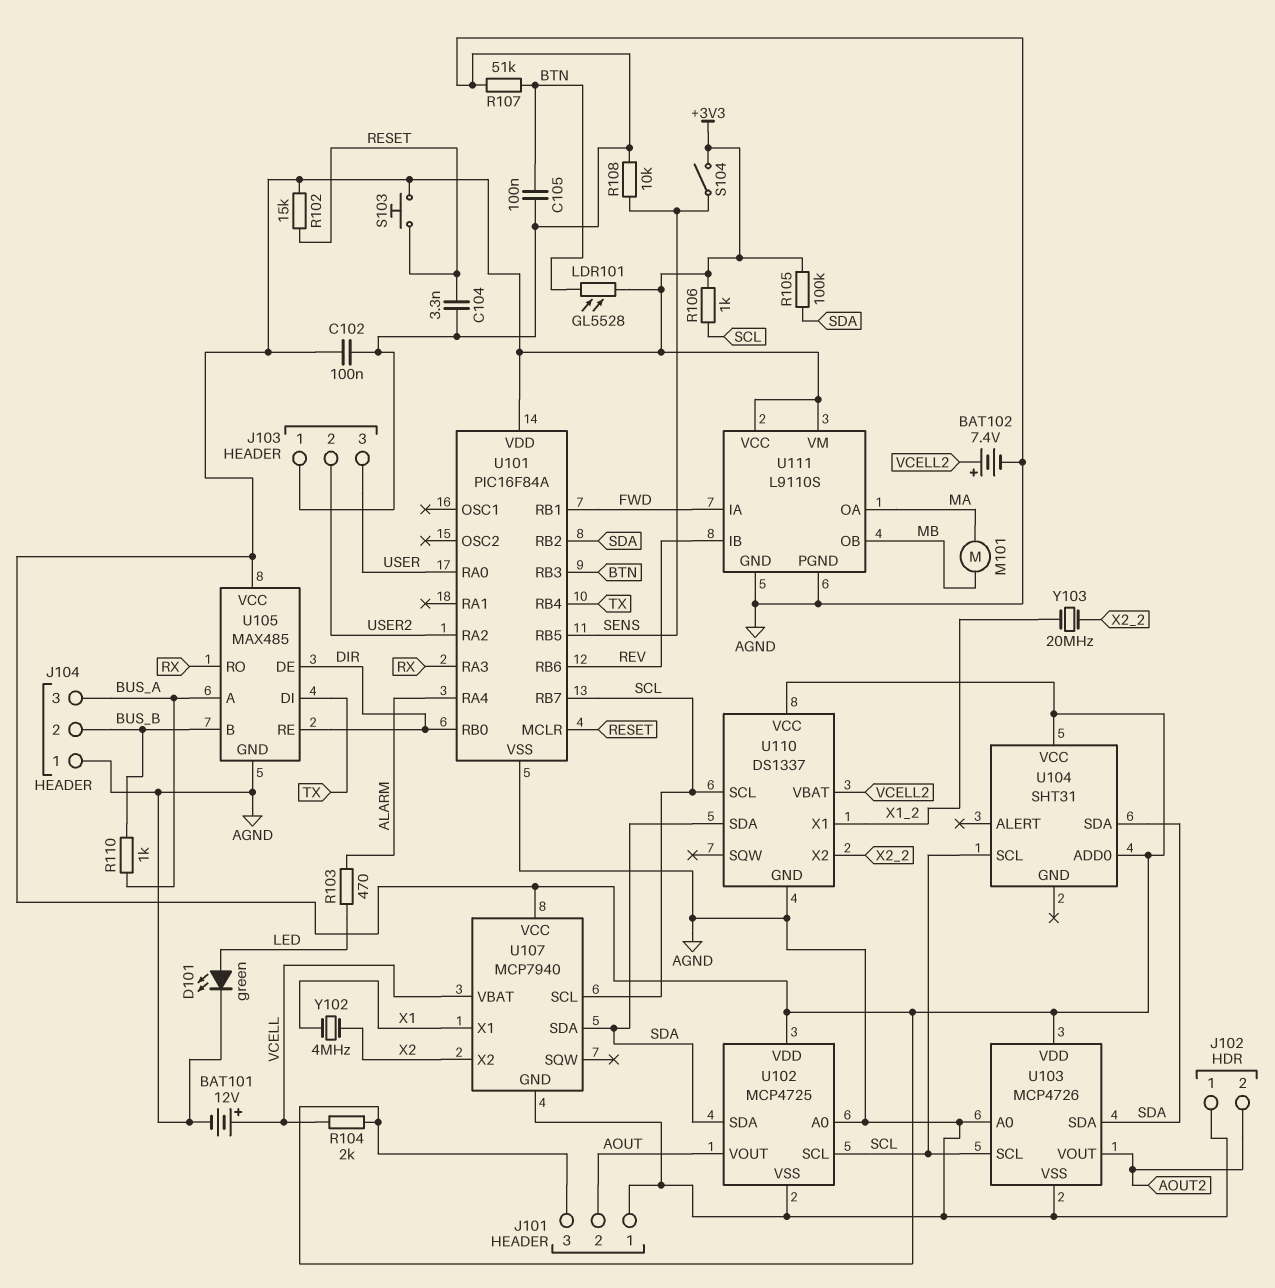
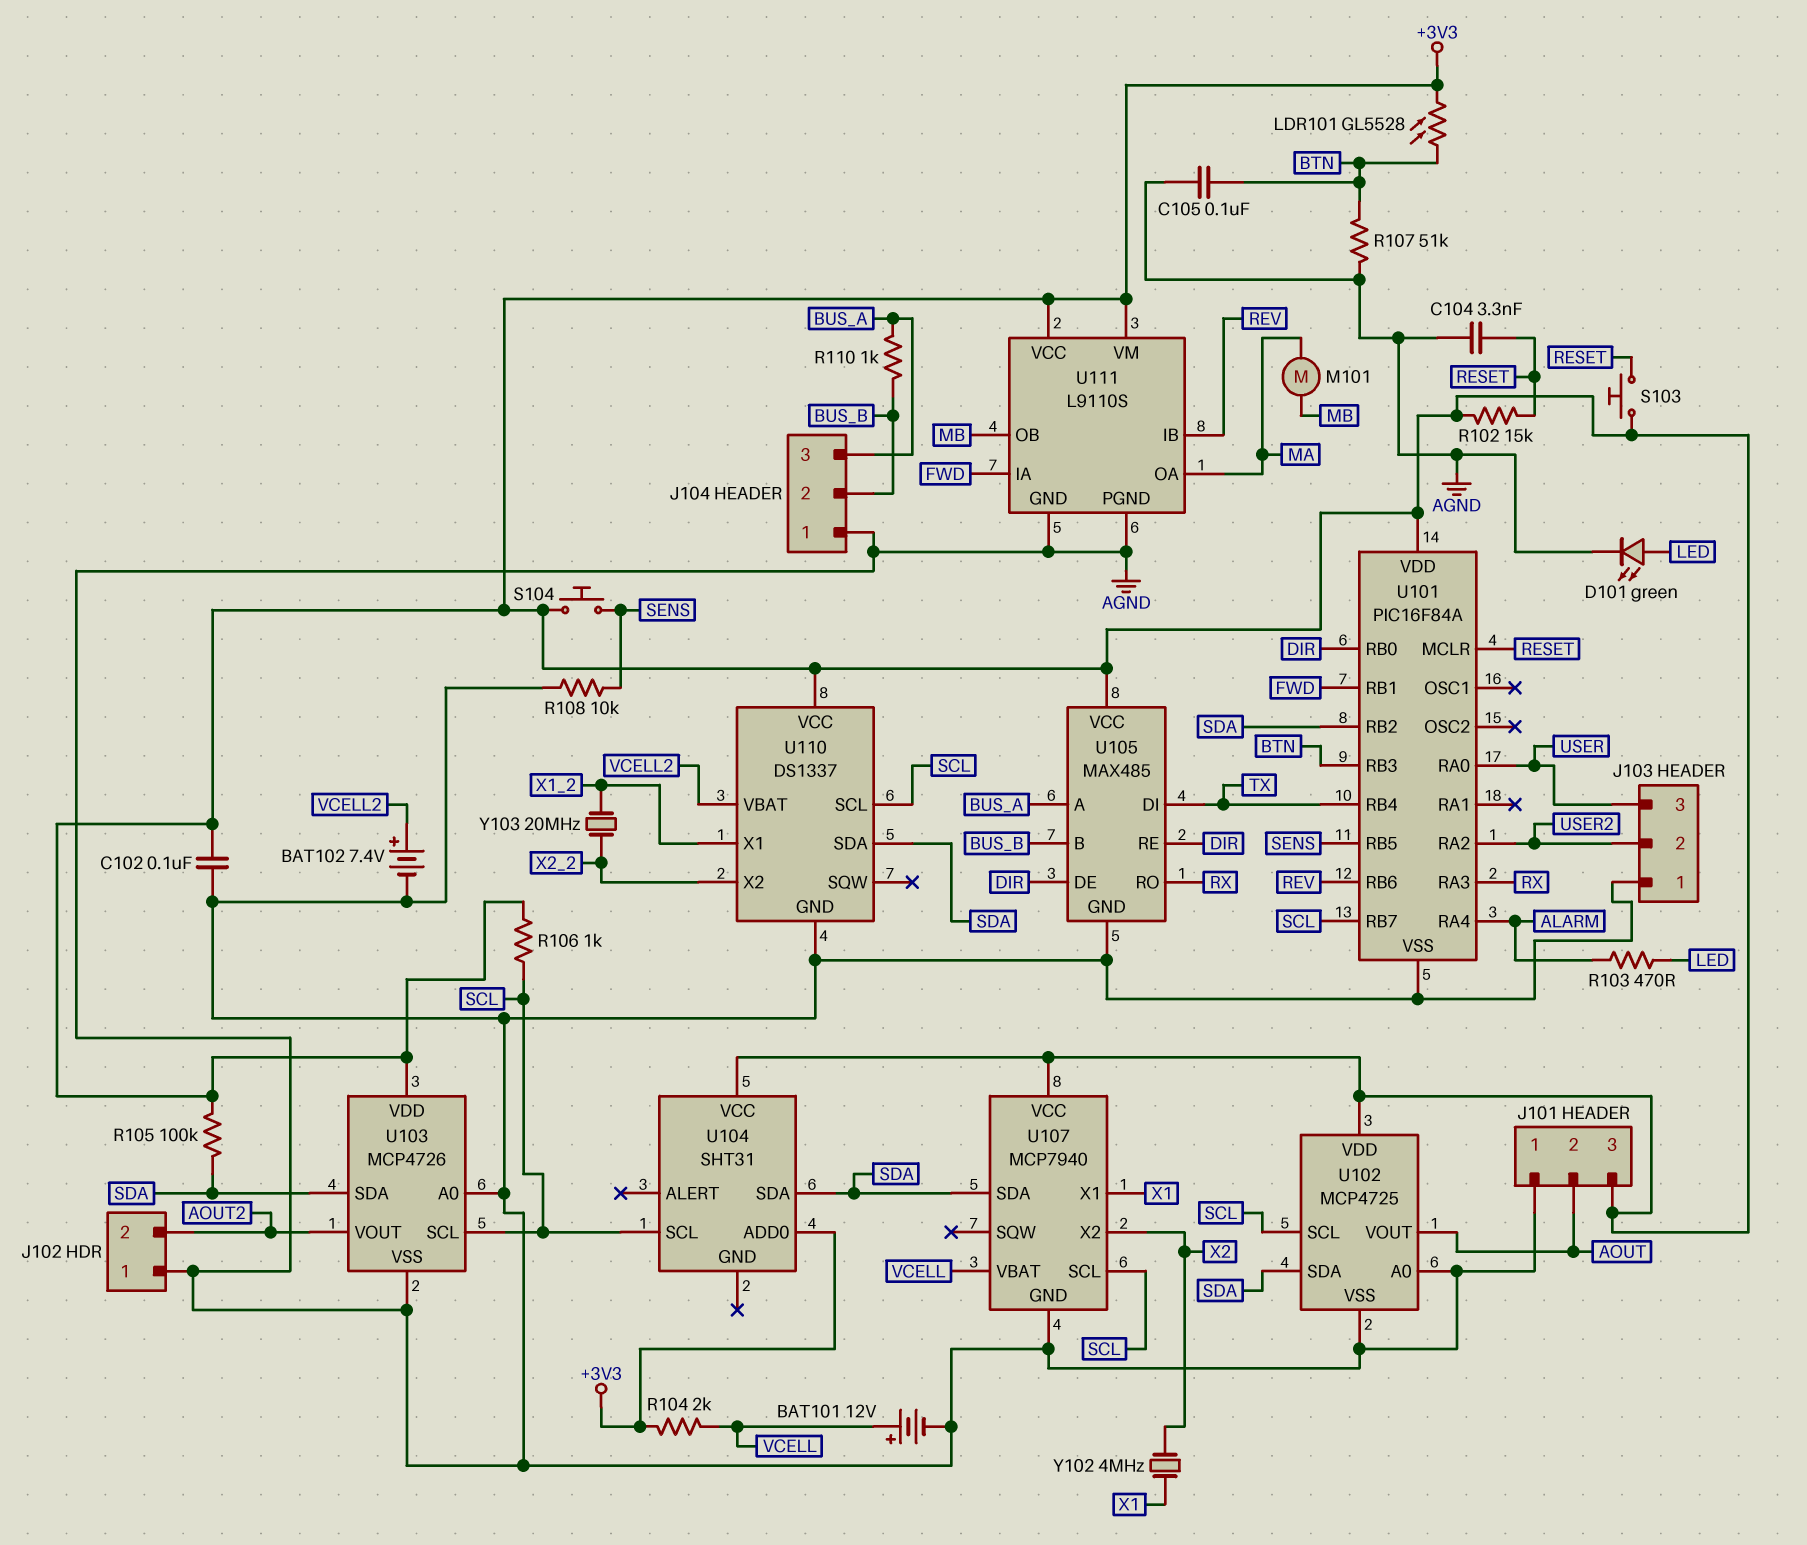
S104: switch (+3V3, SENS) -> button (+3V3, SENS)

